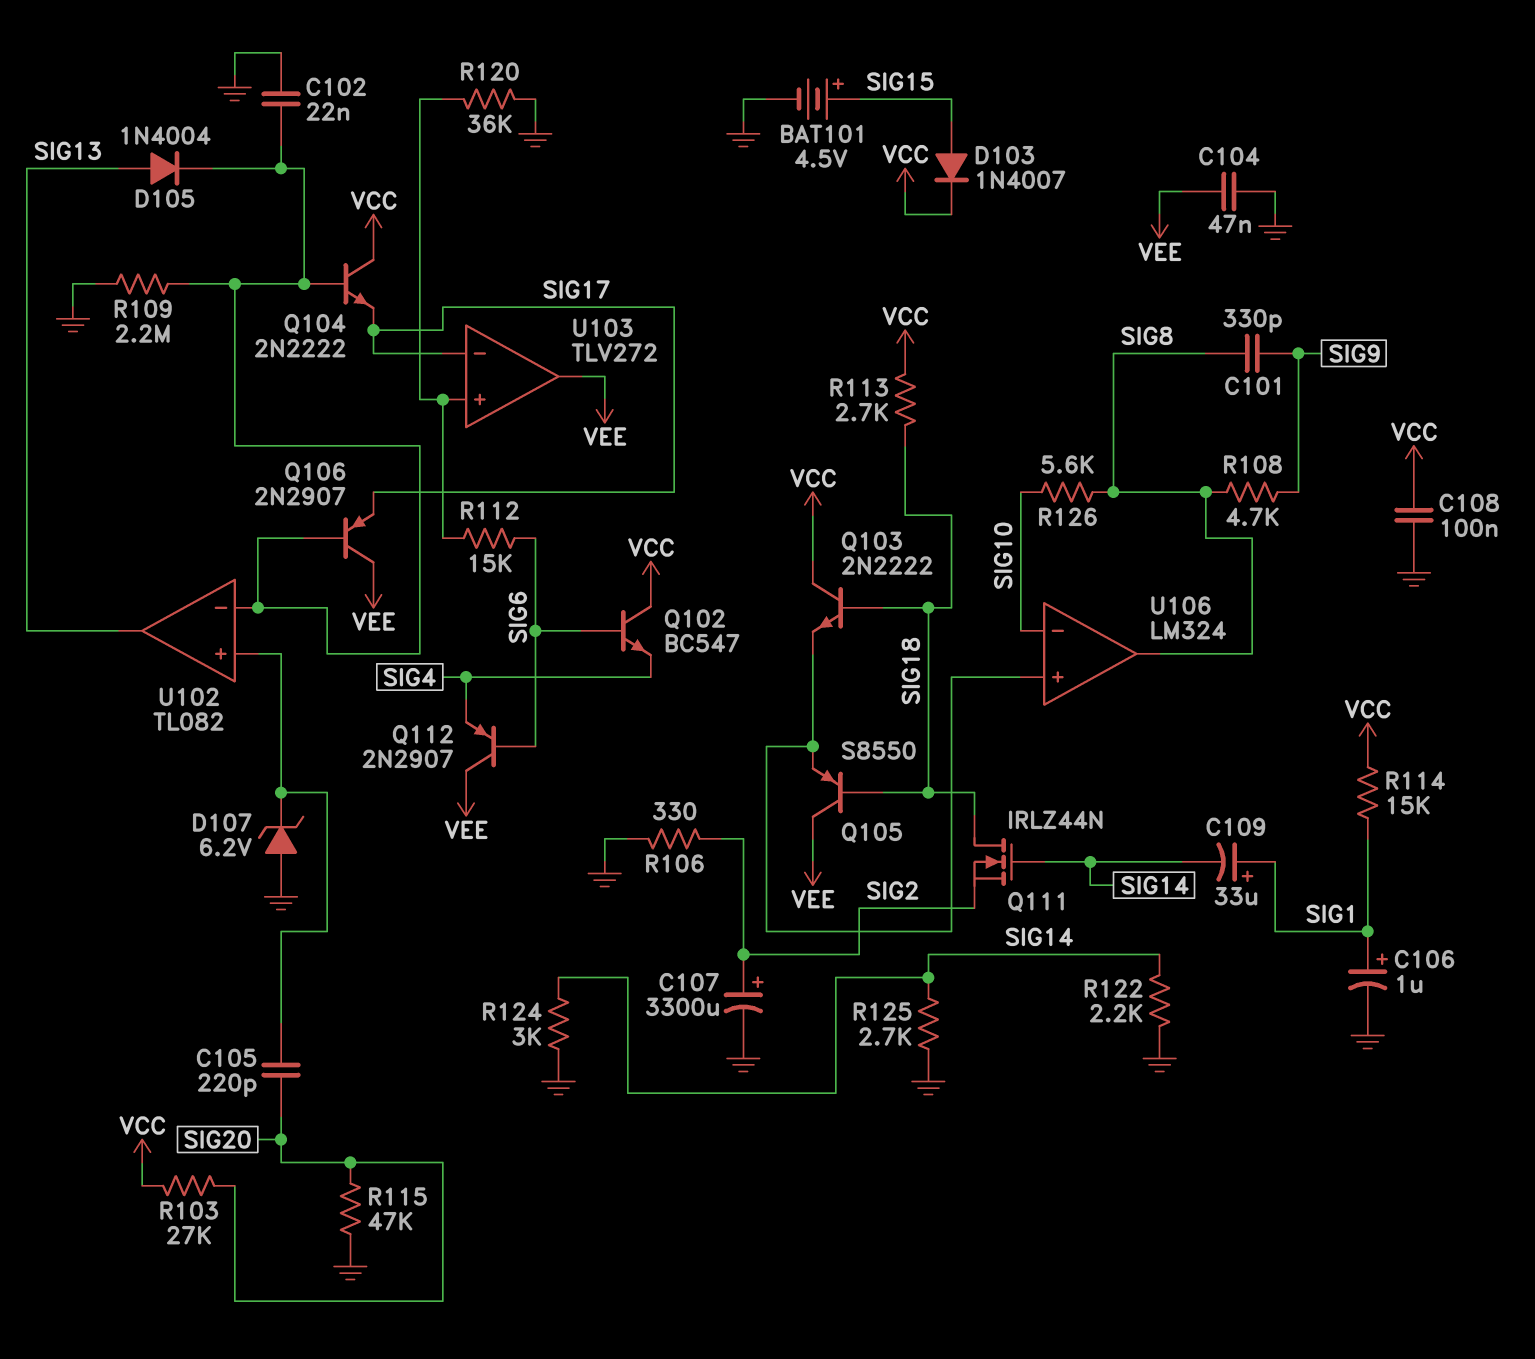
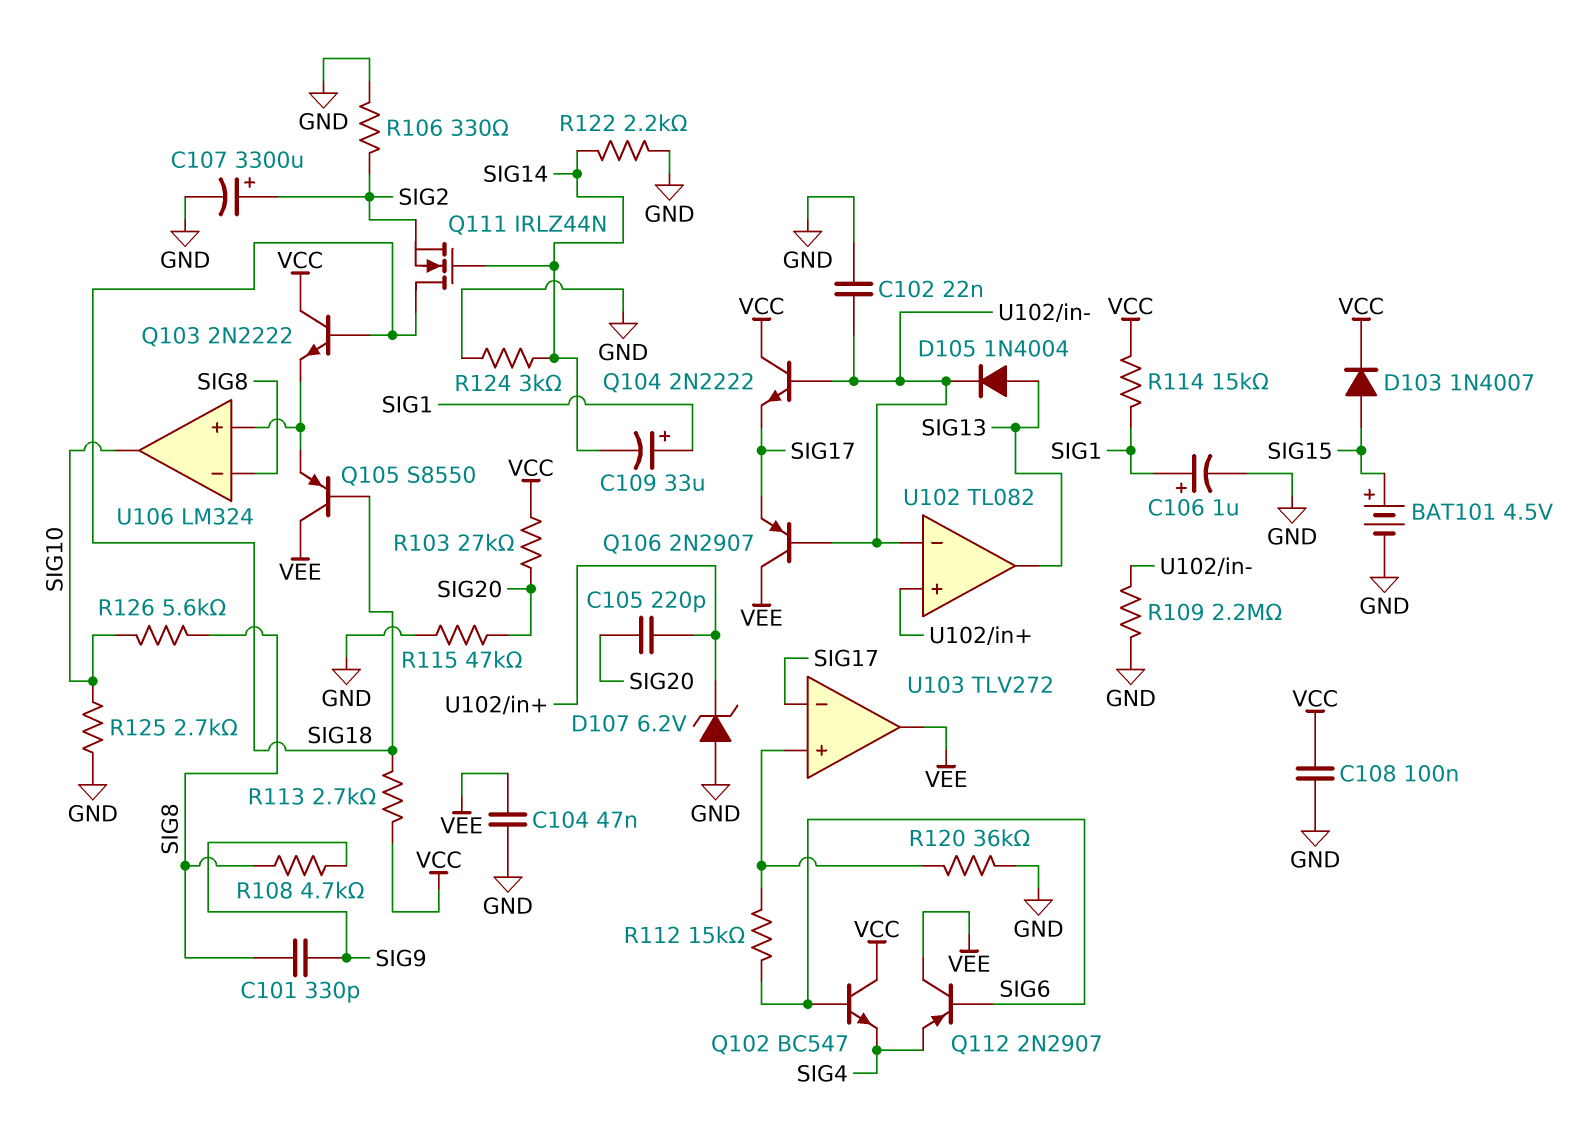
R125: 2.7k (GND, SIG14) -> 2.7k (GND, SIG10)
U106 pin in-: SIG10 -> SIG8
U106 pin out: SIG8 -> SIG10

